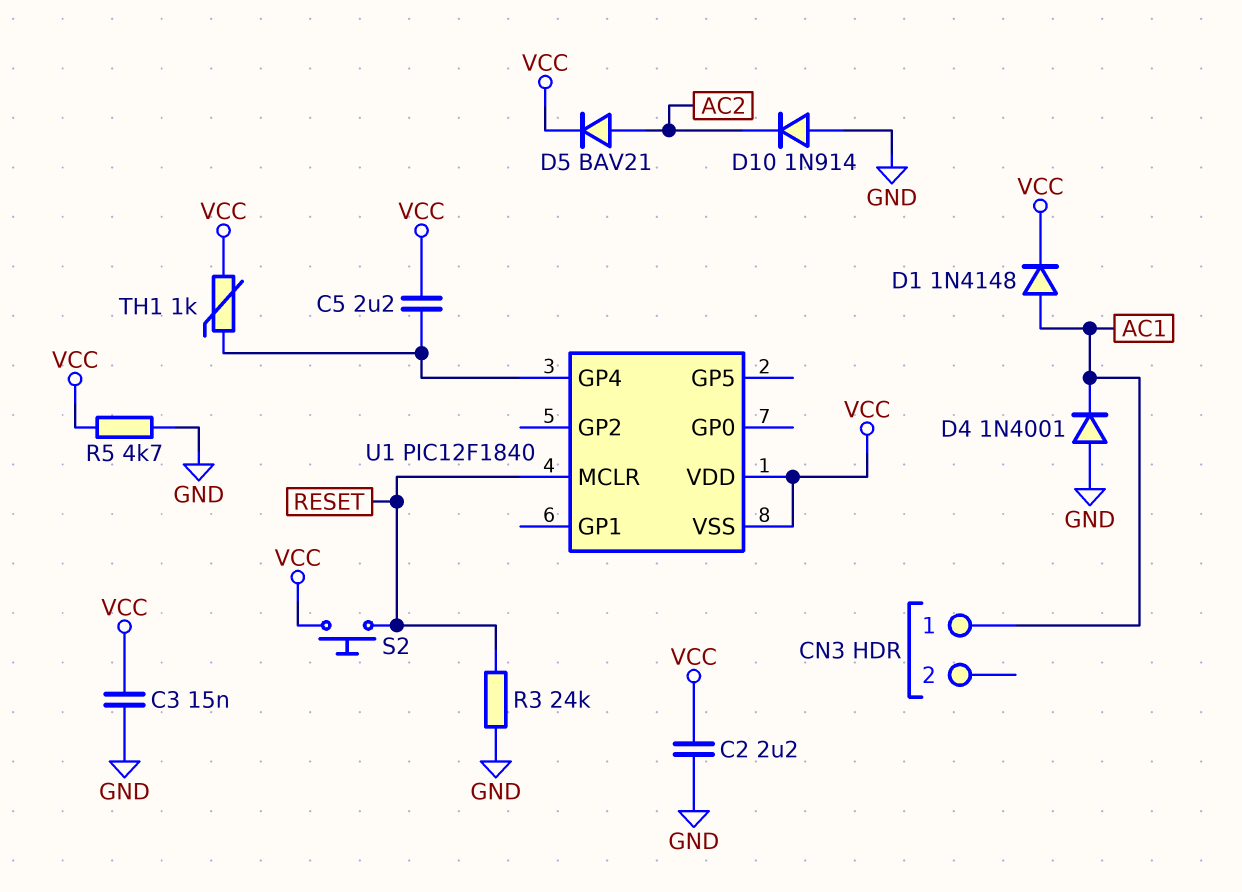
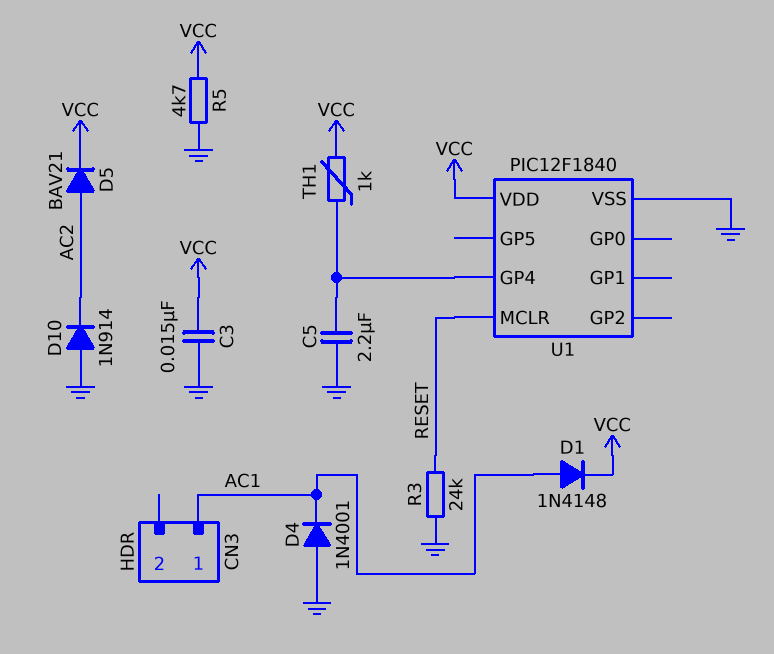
C2: 2.2uF (GND, VCC) -> none
C5: 2.2uF (U1/GP4, VCC) -> 2.2uF (GND, U1/GP4)
S2: button (RESET, VCC) -> none
U1 pin VSS: VCC -> GND

